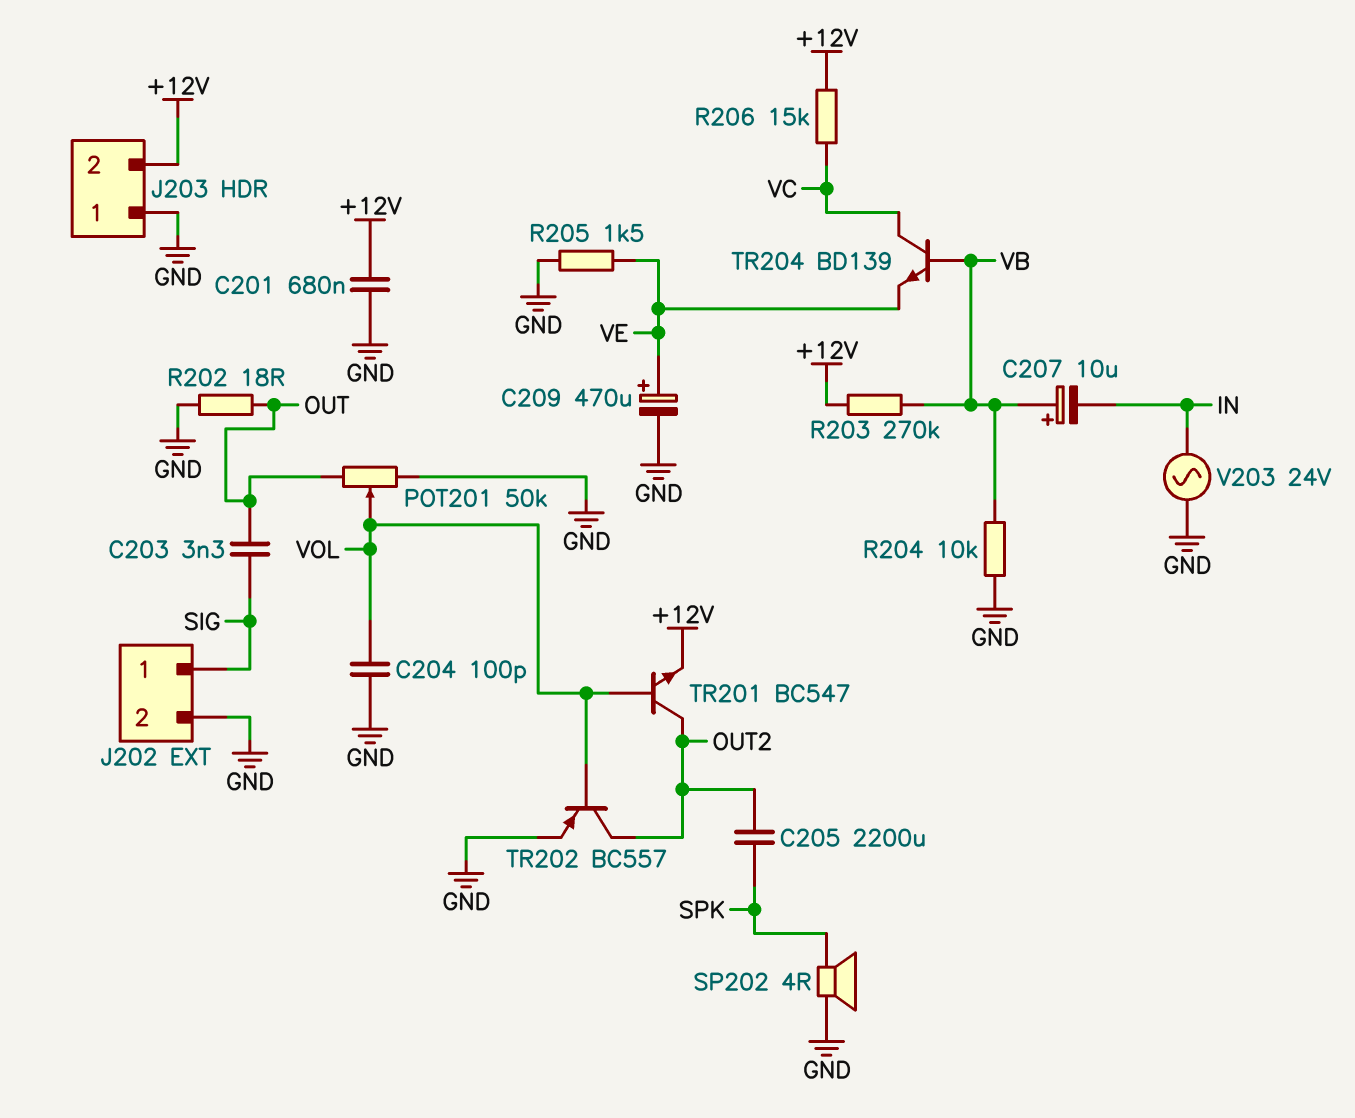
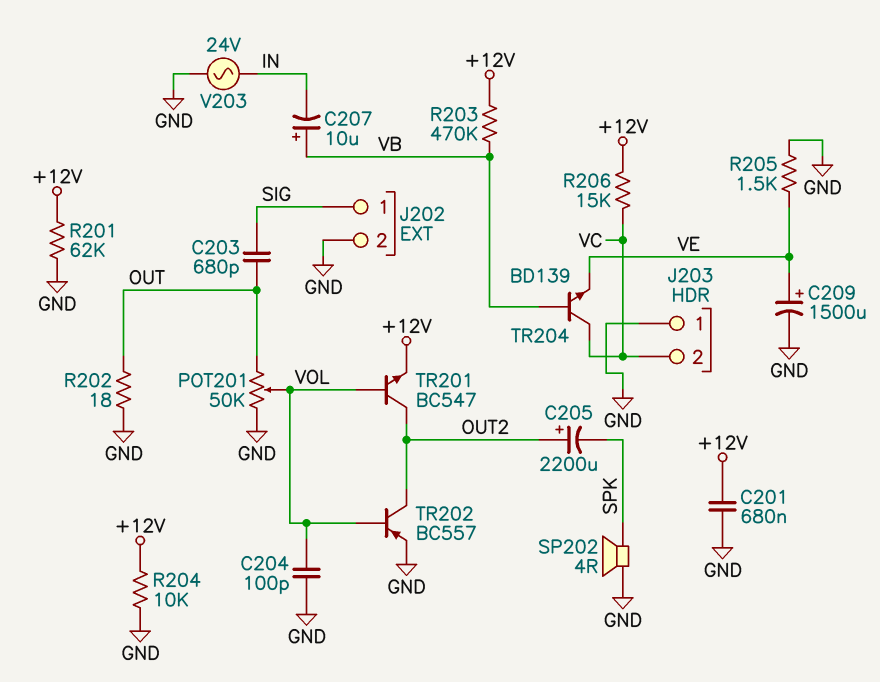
C203: 3.3nF (OUT, SIG) -> 680pF (OUT, SIG)
C205: 2200uF (OUT2, SPK) -> 2200uF (plus OUT2, minus SPK)
C209: 470uF (plus VE, minus GND) -> 1500uF (plus VE, minus GND)
J203 pin 2: +12V -> VC
R201: none -> 62k (+12V, GND)
R203: 270k (+12V, VB) -> 470k (+12V, VB)
R204: 10k (GND, VB) -> 10k (+12V, GND)

